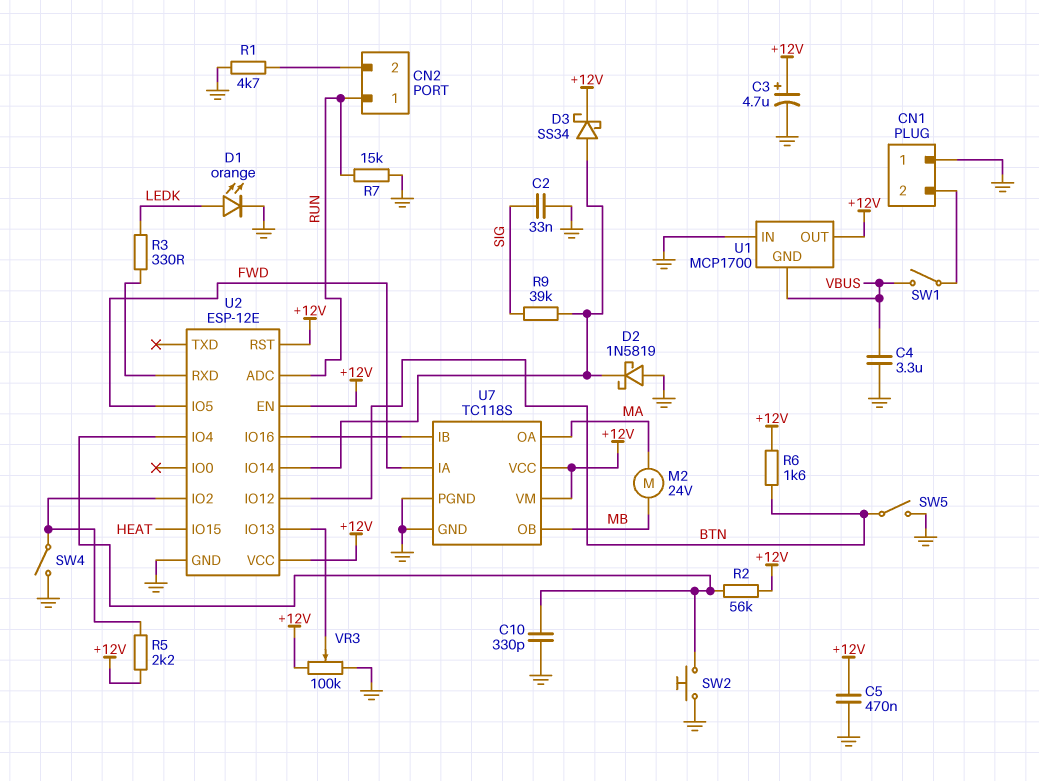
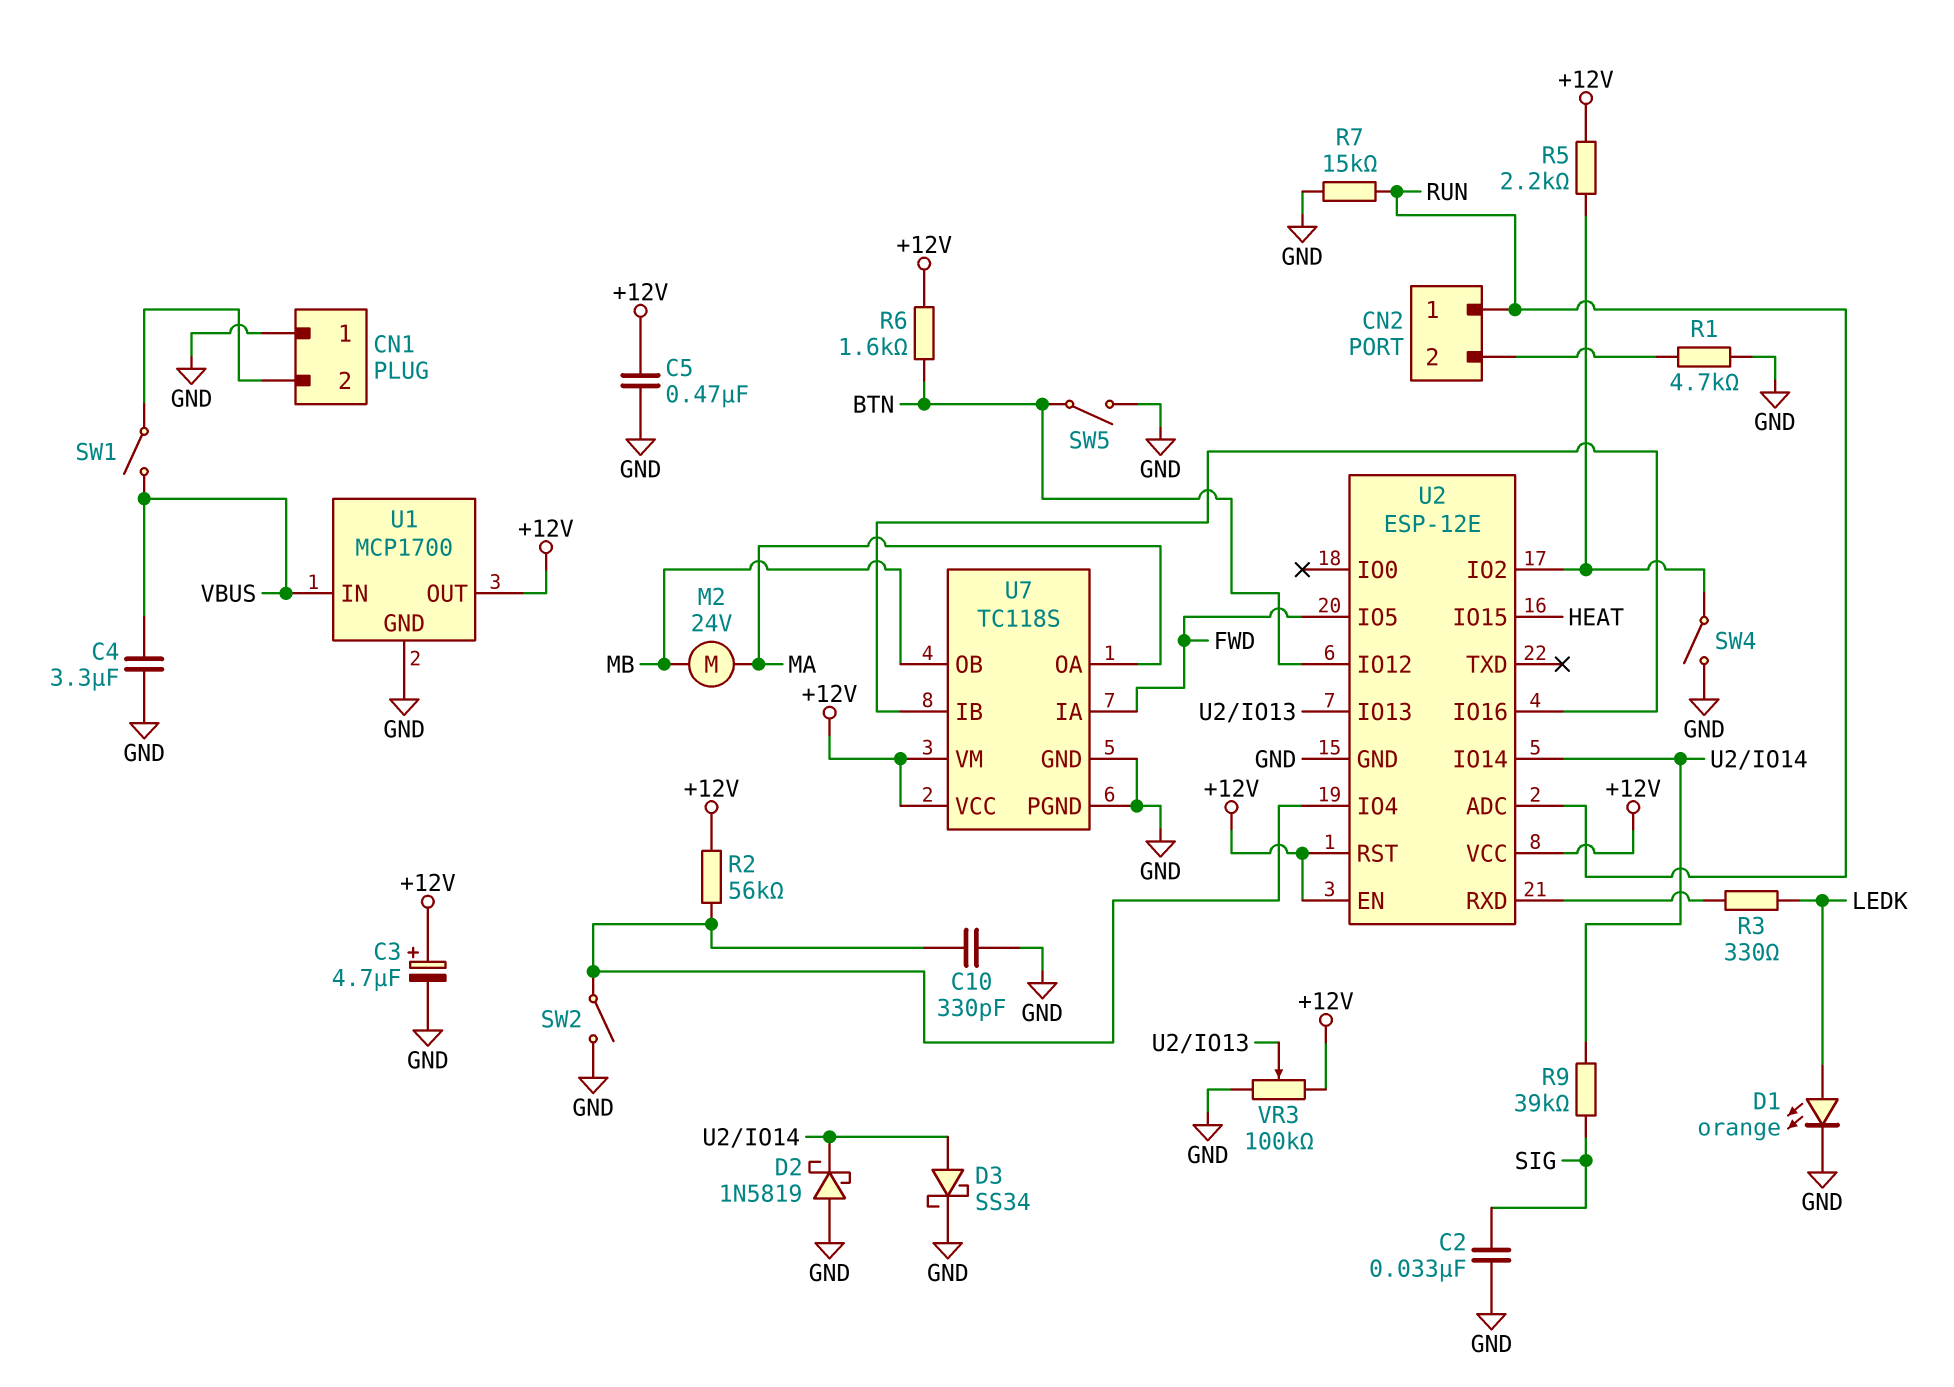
D3: schottky SS34 (A U2/IO14, K +12V) -> schottky SS34 (A U2/IO14, K GND)
SW2: button (GND, U2/IO4) -> switch (GND, U2/IO4)
U1 pin GND: VBUS -> GND
U1 pin IN: GND -> VBUS

